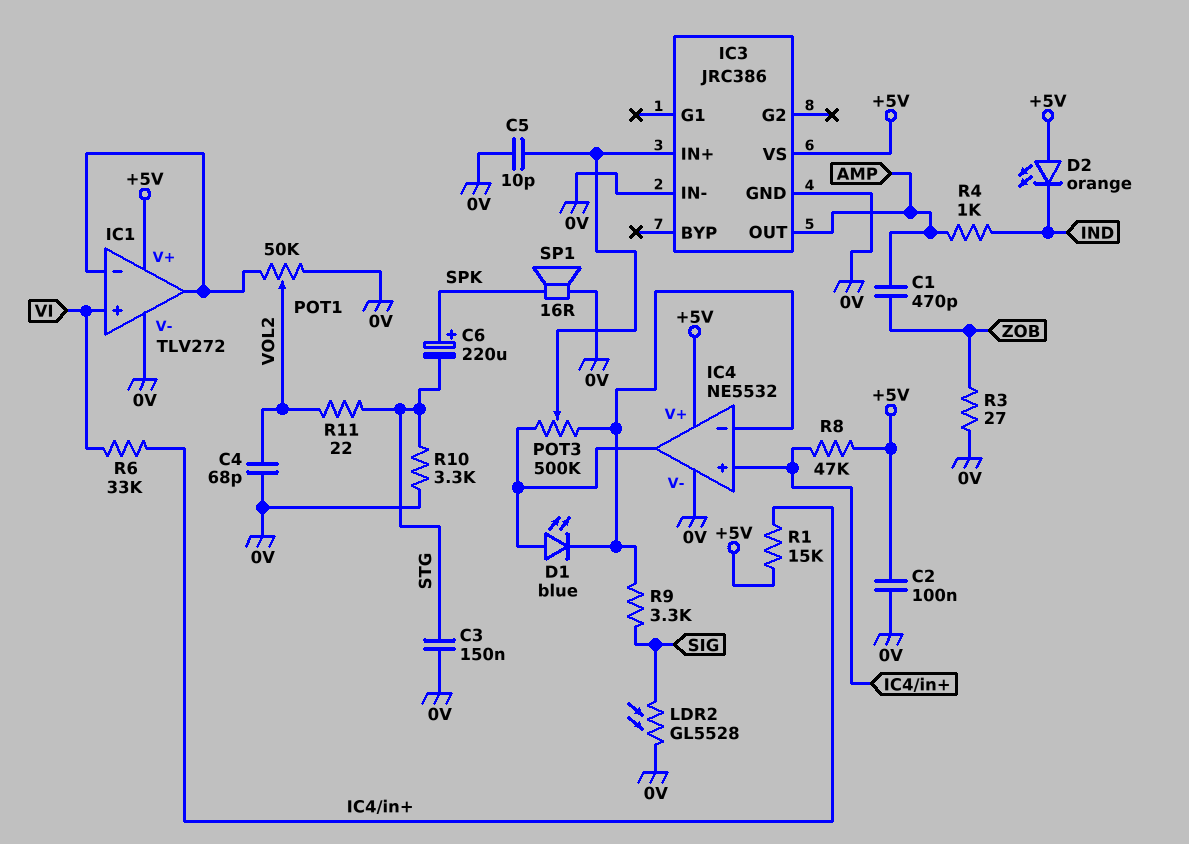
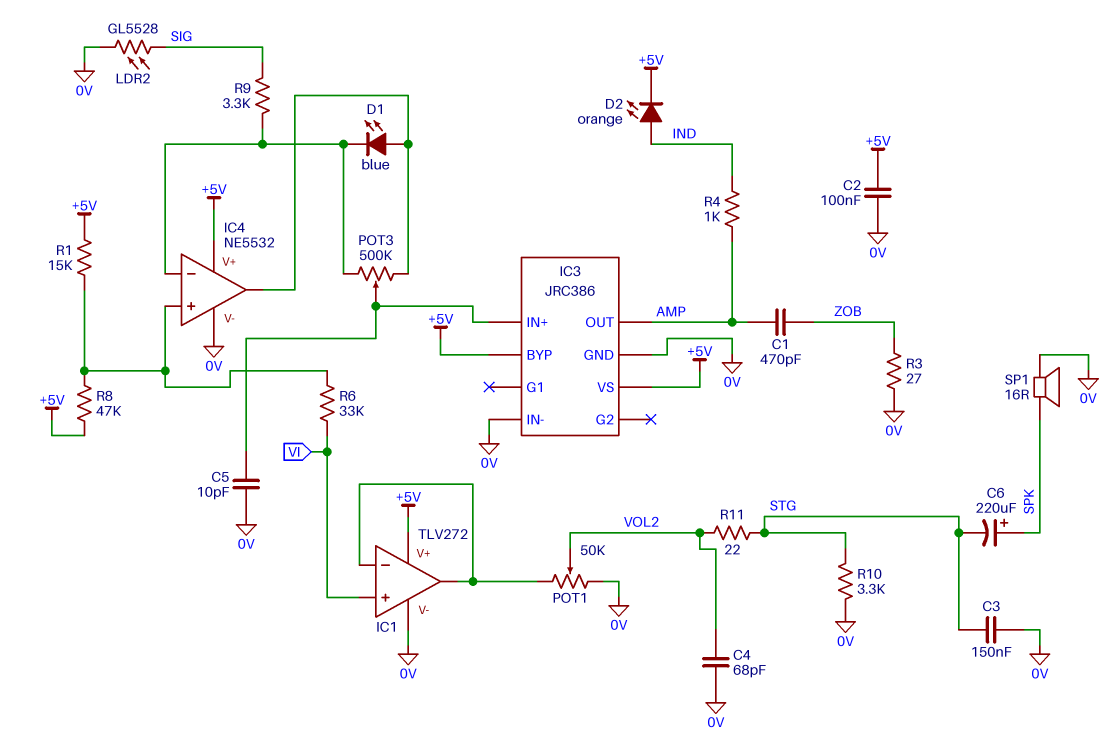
D2: LED orange (A +5V, K IND) -> LED orange (A IND, K +5V)
IC3 pin BYP: none -> +5V

